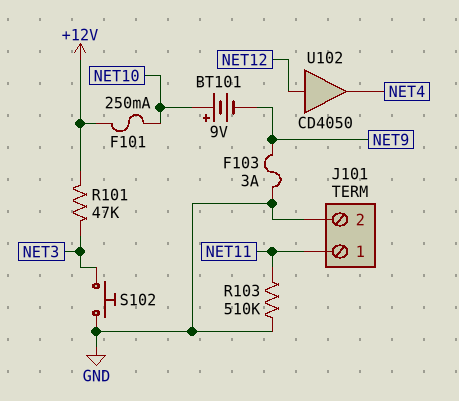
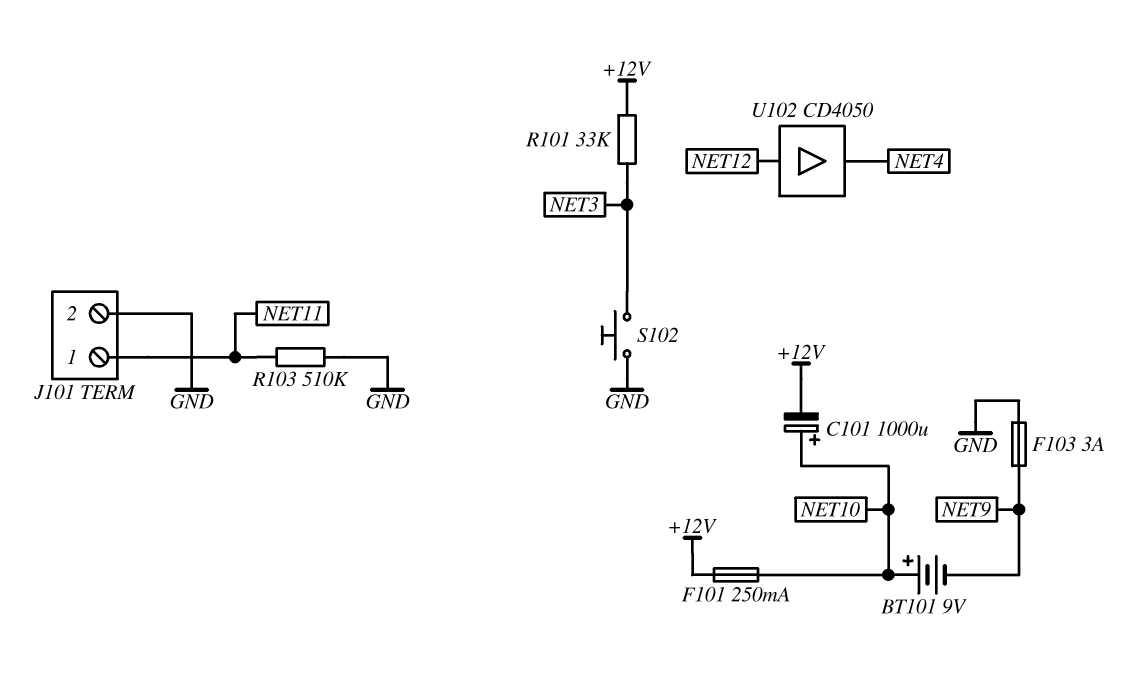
C101: none -> 1000uF (plus NET10, minus +12V)
R101: 47k (+12V, NET3) -> 33k (+12V, NET3)

